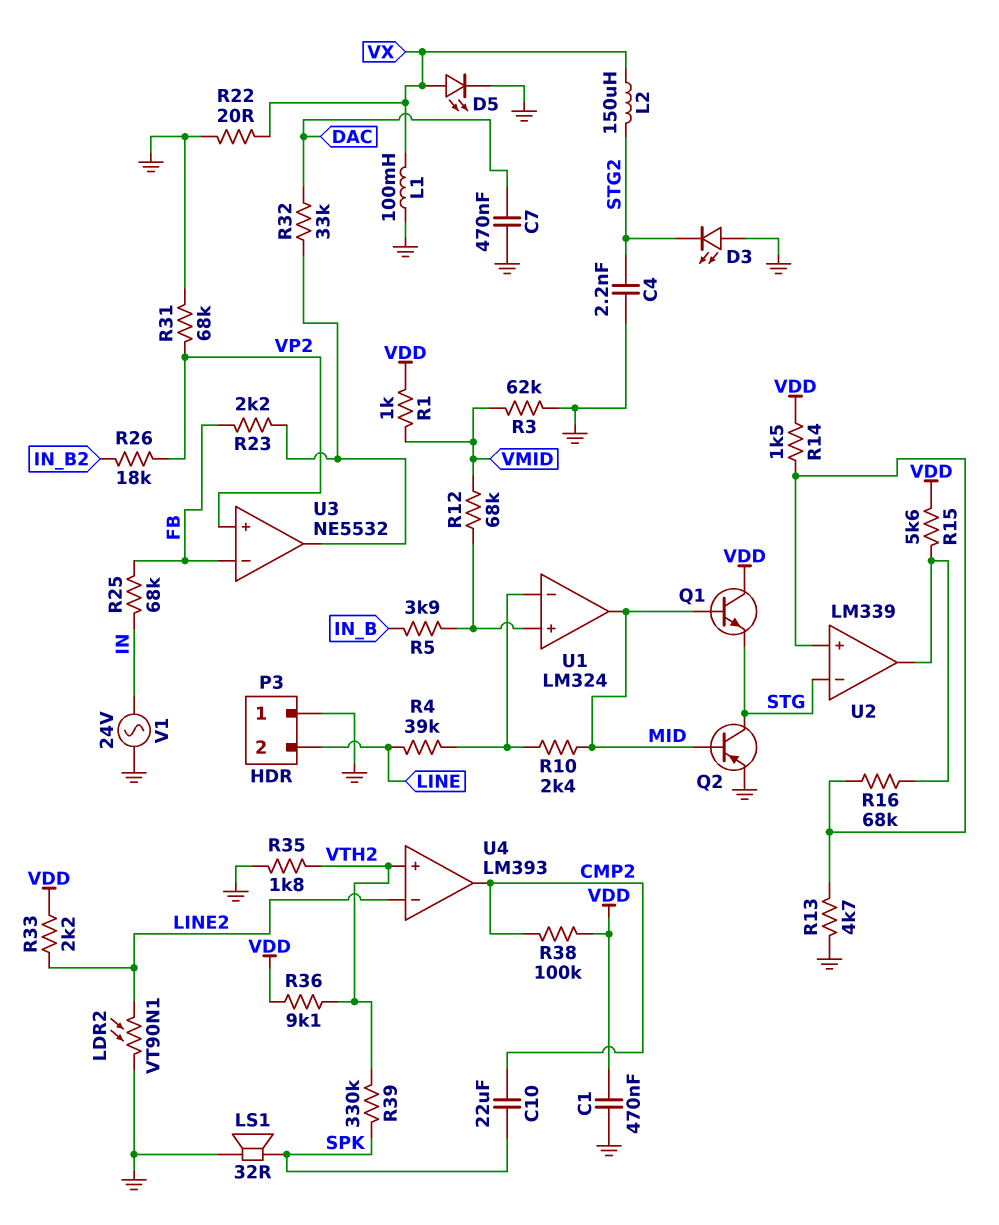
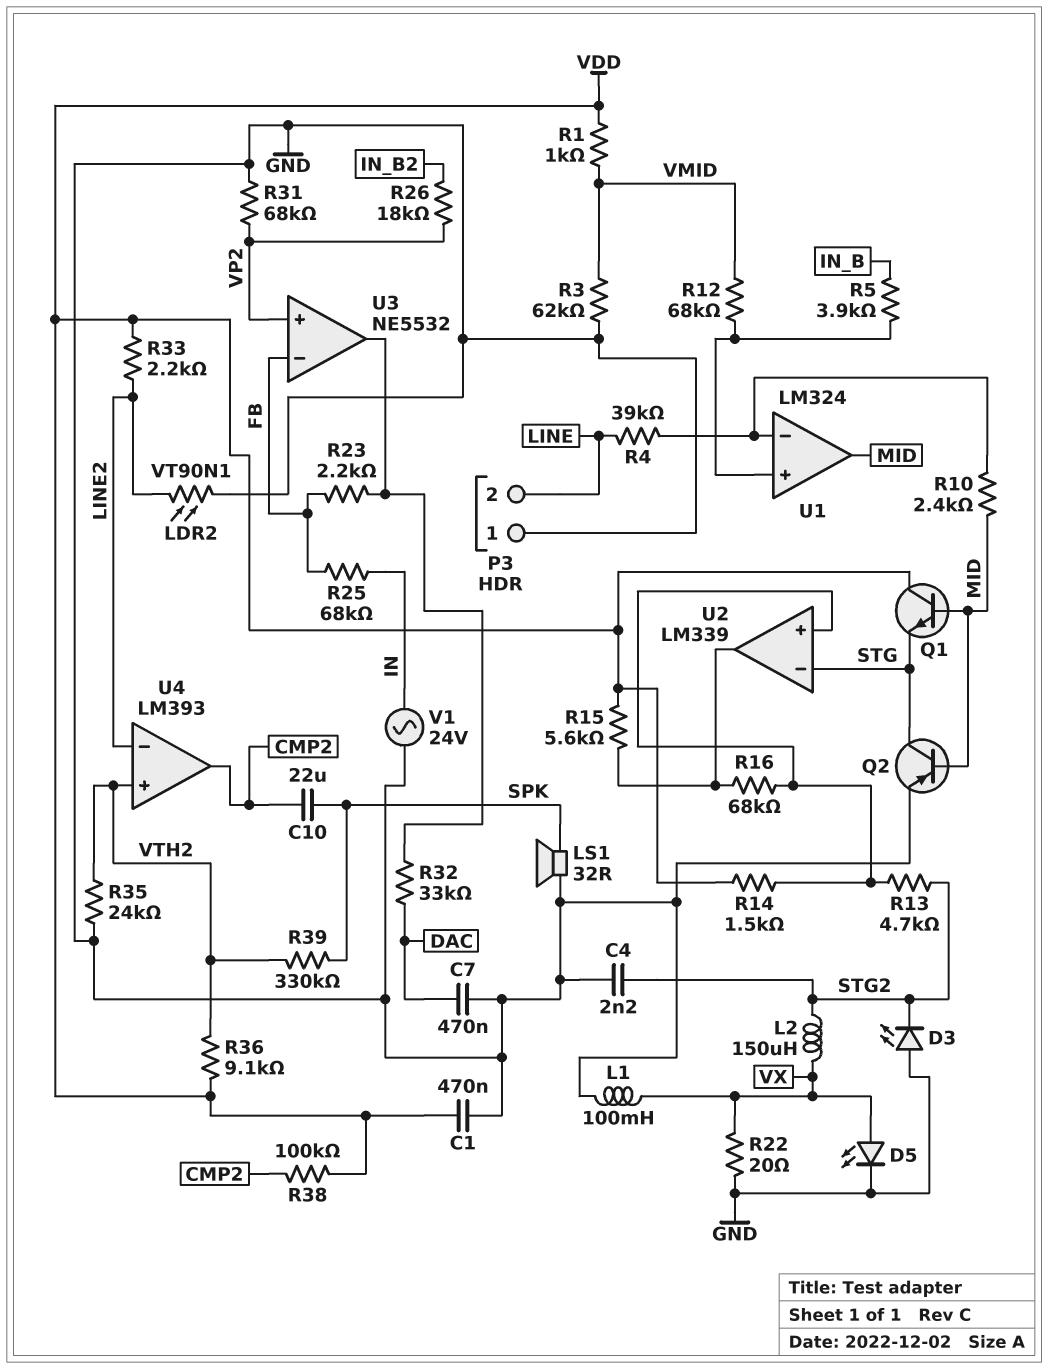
R13: 4.7k (GND, U2/in+) -> 4.7k (STG2, U2/in+)
R35: 1.8k (GND, VTH2) -> 24k (GND, VTH2)

